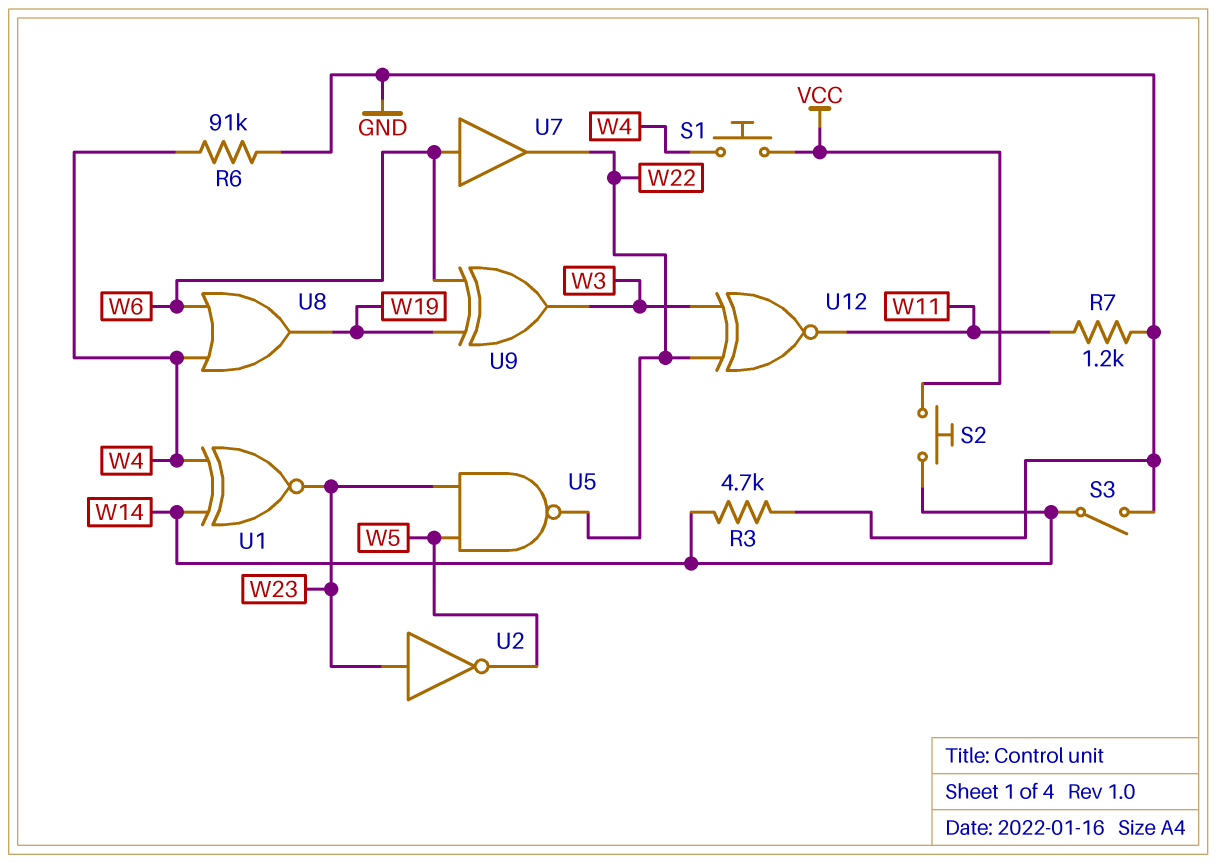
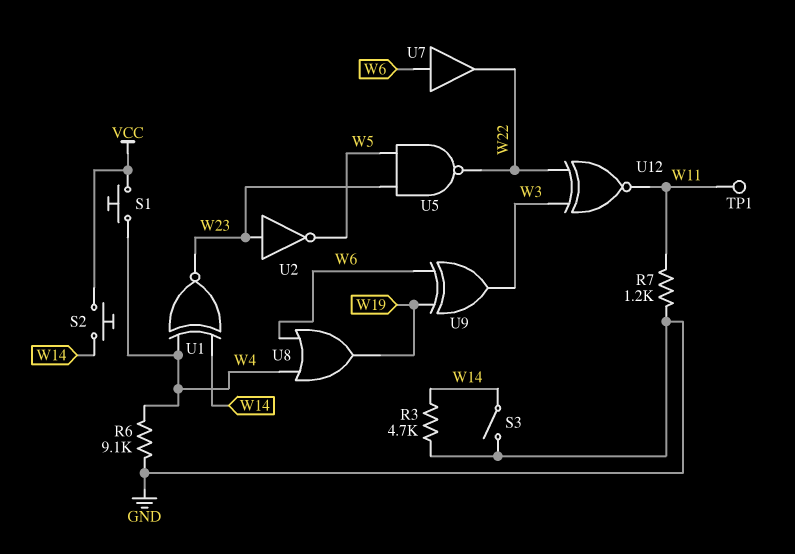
R6: 91k (GND, W4) -> 9.1k (GND, W4)
TP1: none -> test point (W11)

